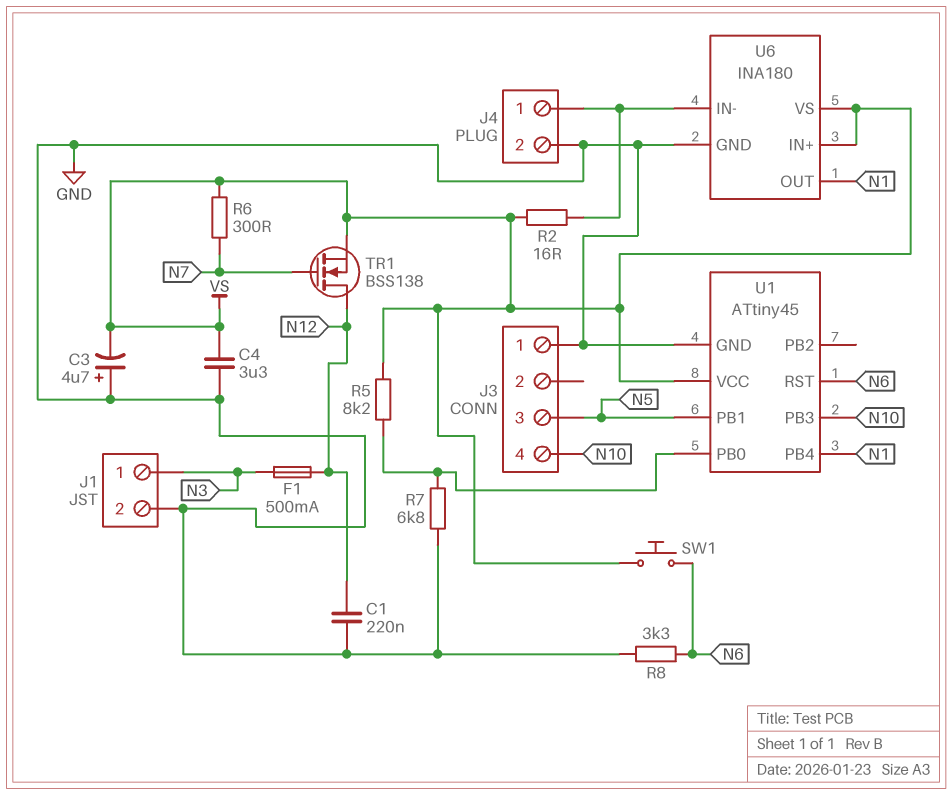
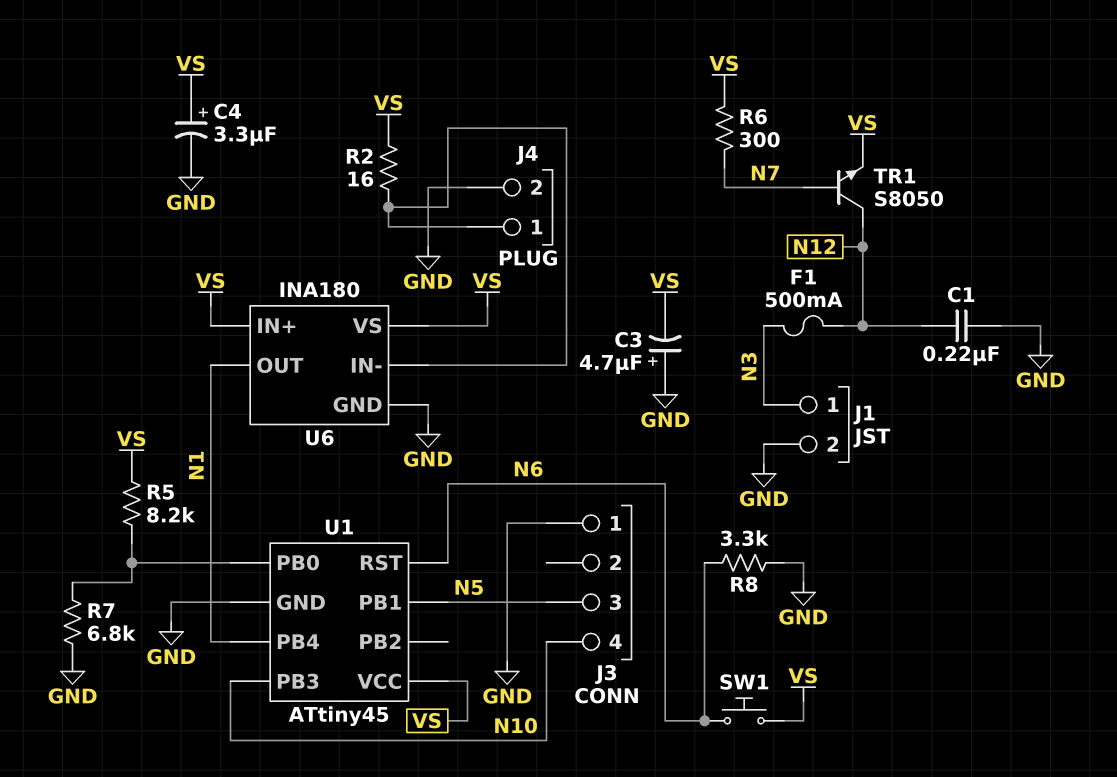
C4: 3.3uF (GND, VS) -> 3.3uF (plus VS, minus GND)
TR1: NMOS BSS138 (G N7, D N12, S VS) -> NPN S8050 (B N7, C N12, E VS)

